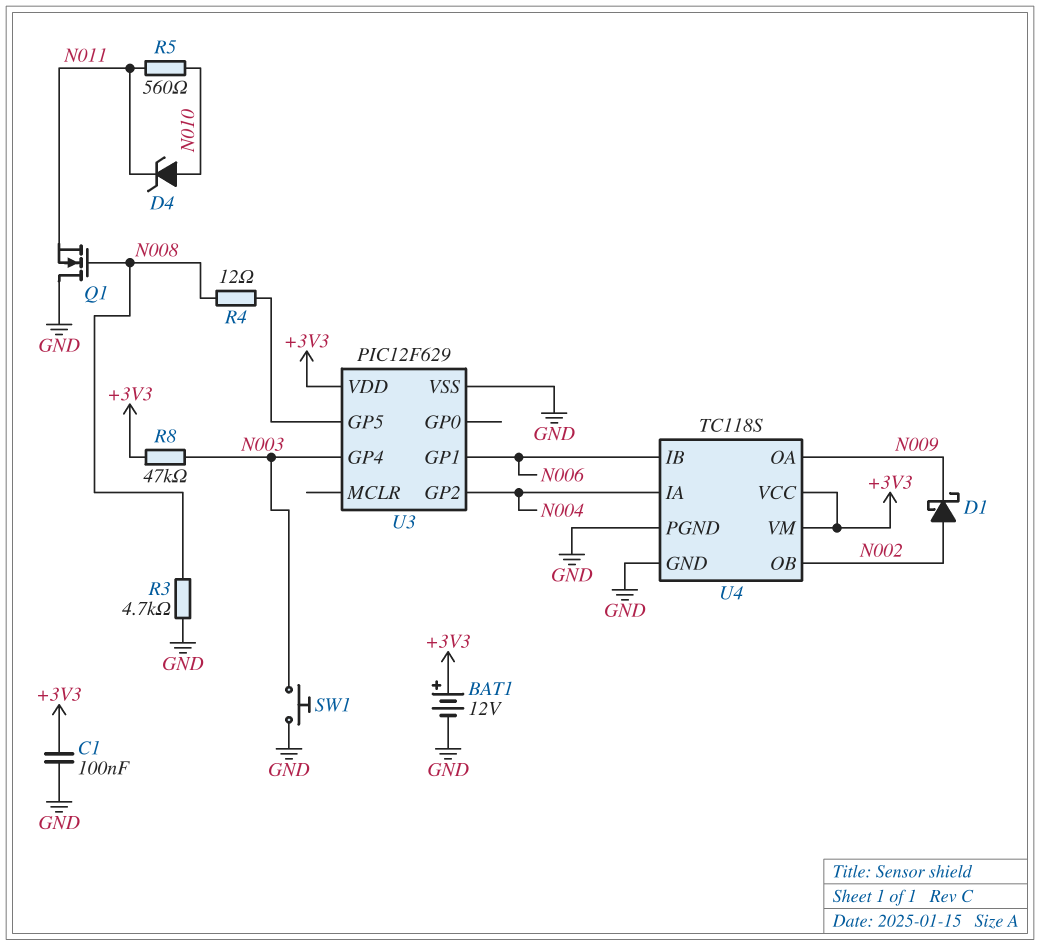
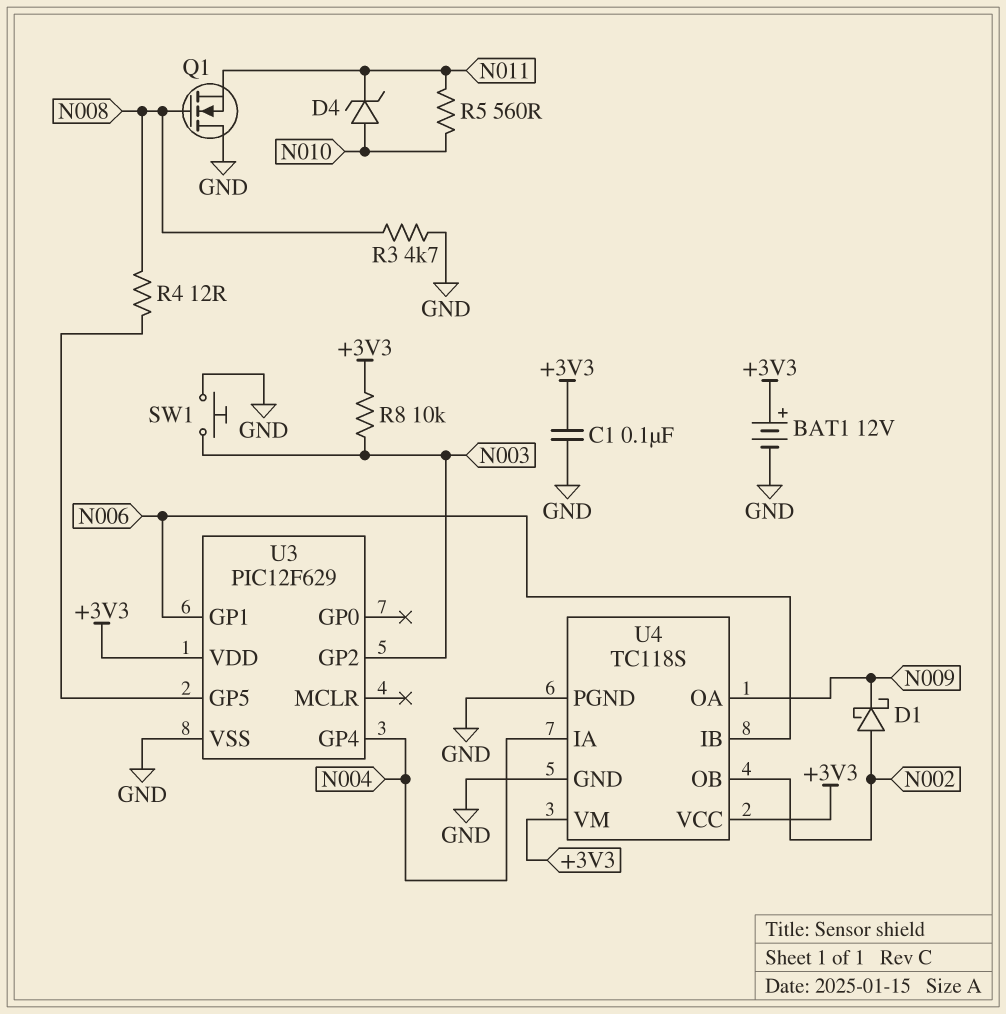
R8: 47k (+3V3, N003) -> 10k (+3V3, N003)
U3 pin GP2: N004 -> N003
U3 pin GP4: N003 -> N004

